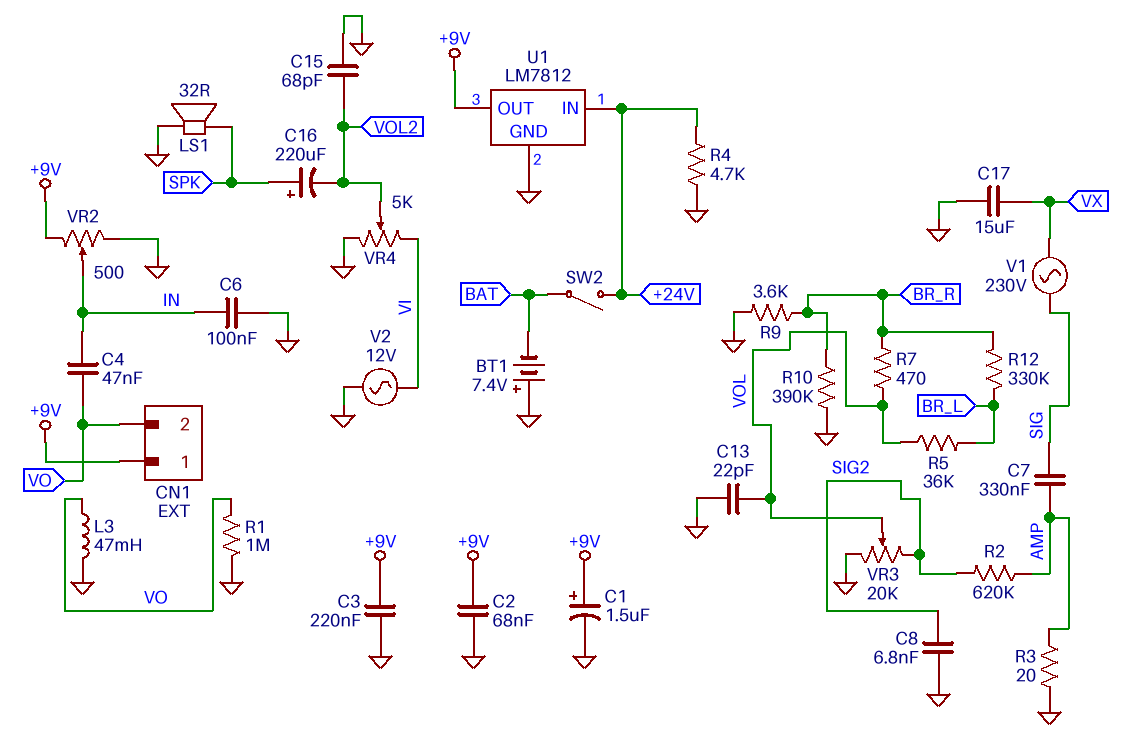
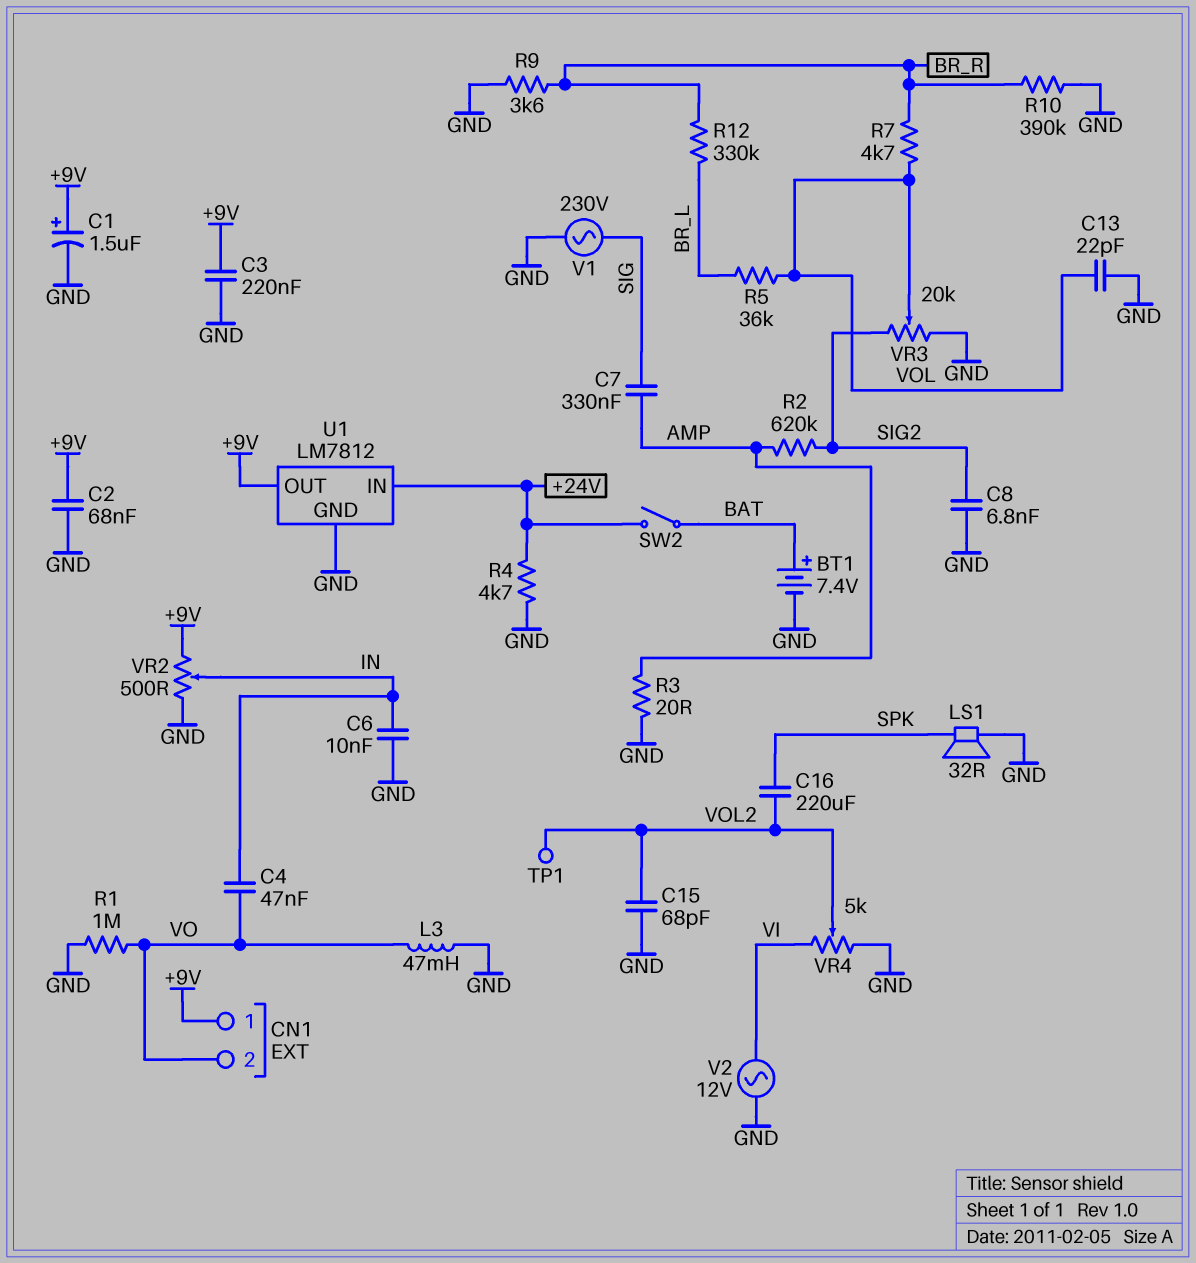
BT1: 7.4V (plus GND, minus BAT) -> 7.4V (plus BAT, minus GND)
C6: 100nF (GND, IN) -> 10nF (GND, IN)
C16: 220uF (plus SPK, minus VOL2) -> 220uF (SPK, VOL2)
C17: 15uF (GND, VX) -> none
R7: 470 (BR_R, VOL) -> 4.7k (BR_R, VOL)
TP1: none -> test point (VOL2)
V1: AC 230V (SIG, VX) -> AC 230V (GND, SIG)

